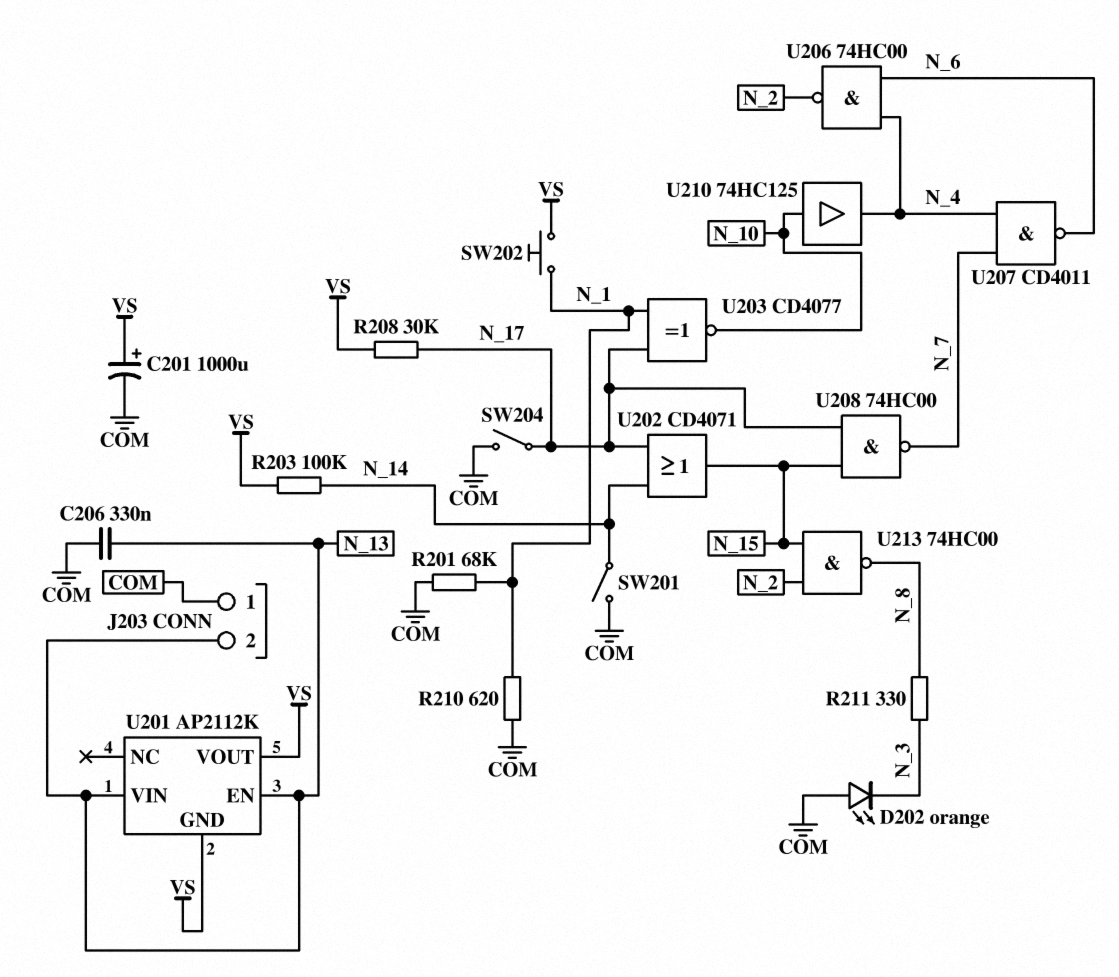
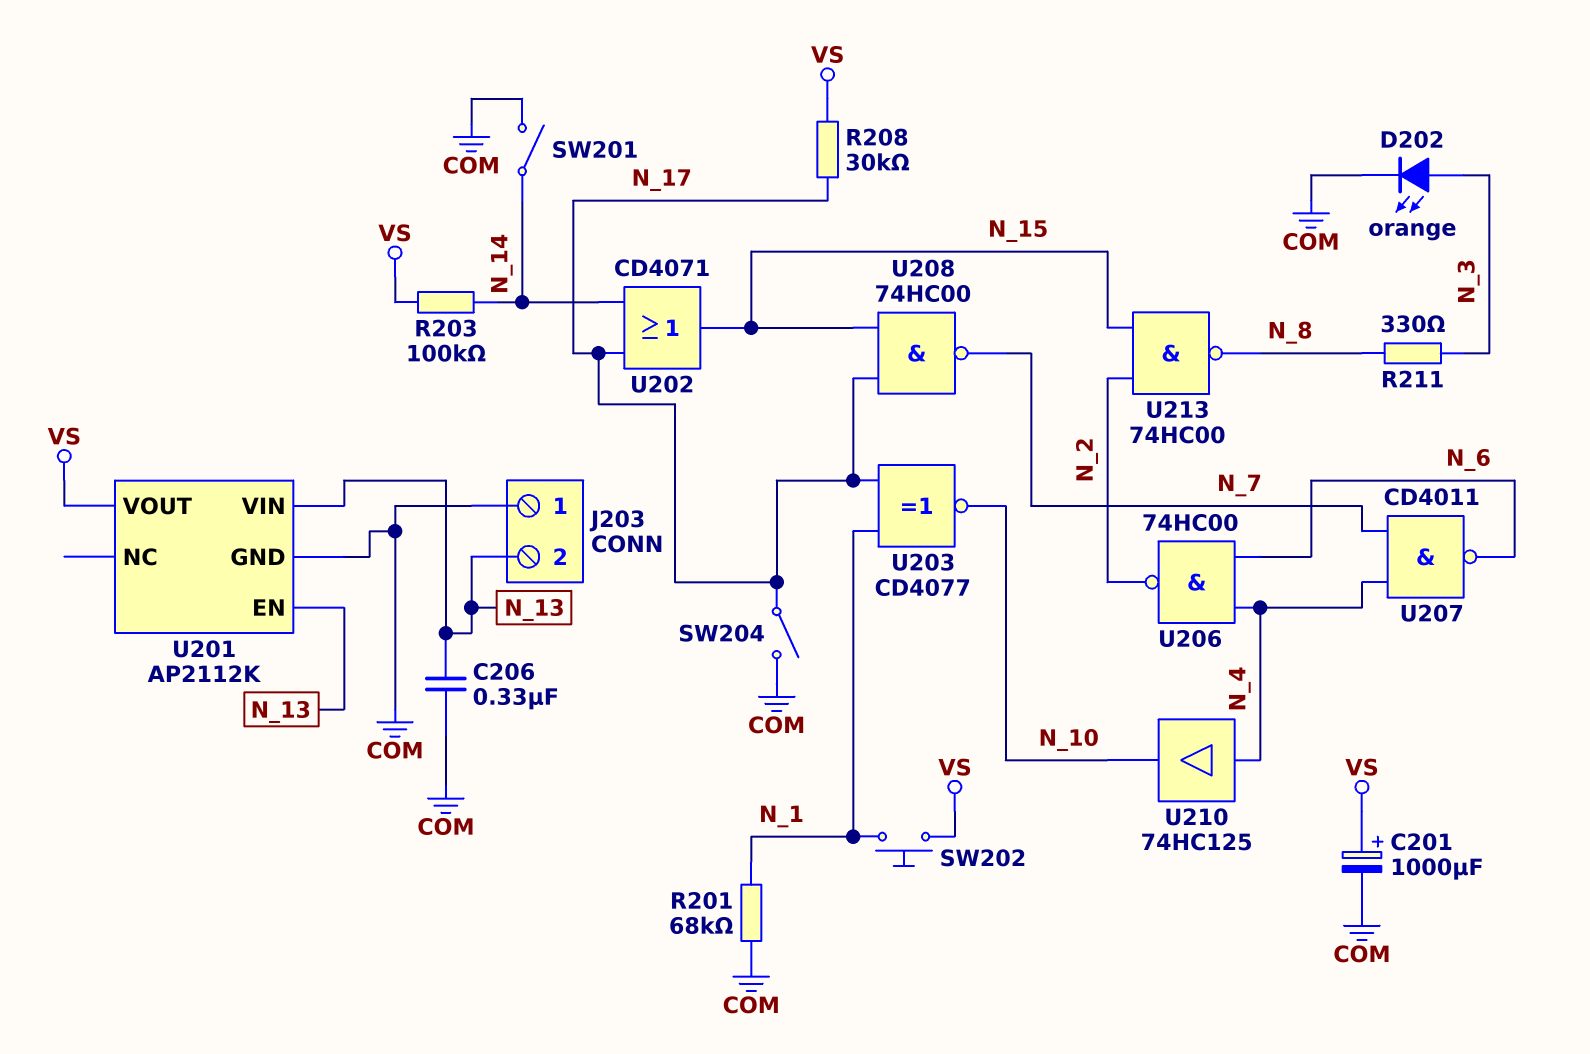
D202: LED orange (A COM, K N_3) -> LED orange (A N_3, K COM)
R210: 620 (COM, N_1) -> none
U201 pin GND: VS -> COM
U210: buffer 74HC125 (in N_10, out N_4) -> buffer 74HC125 (in N_4, out N_10)

